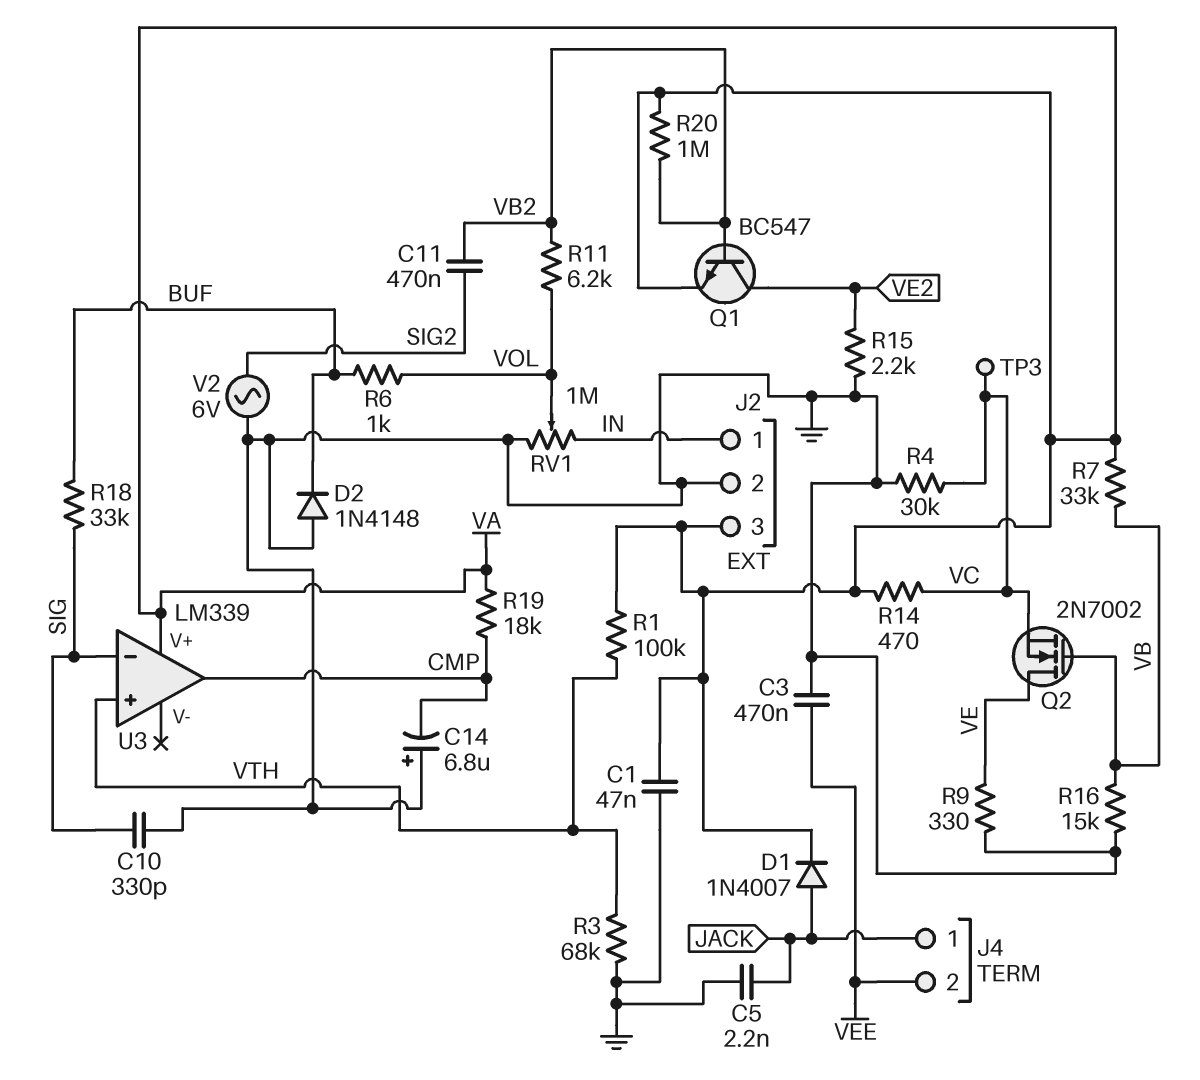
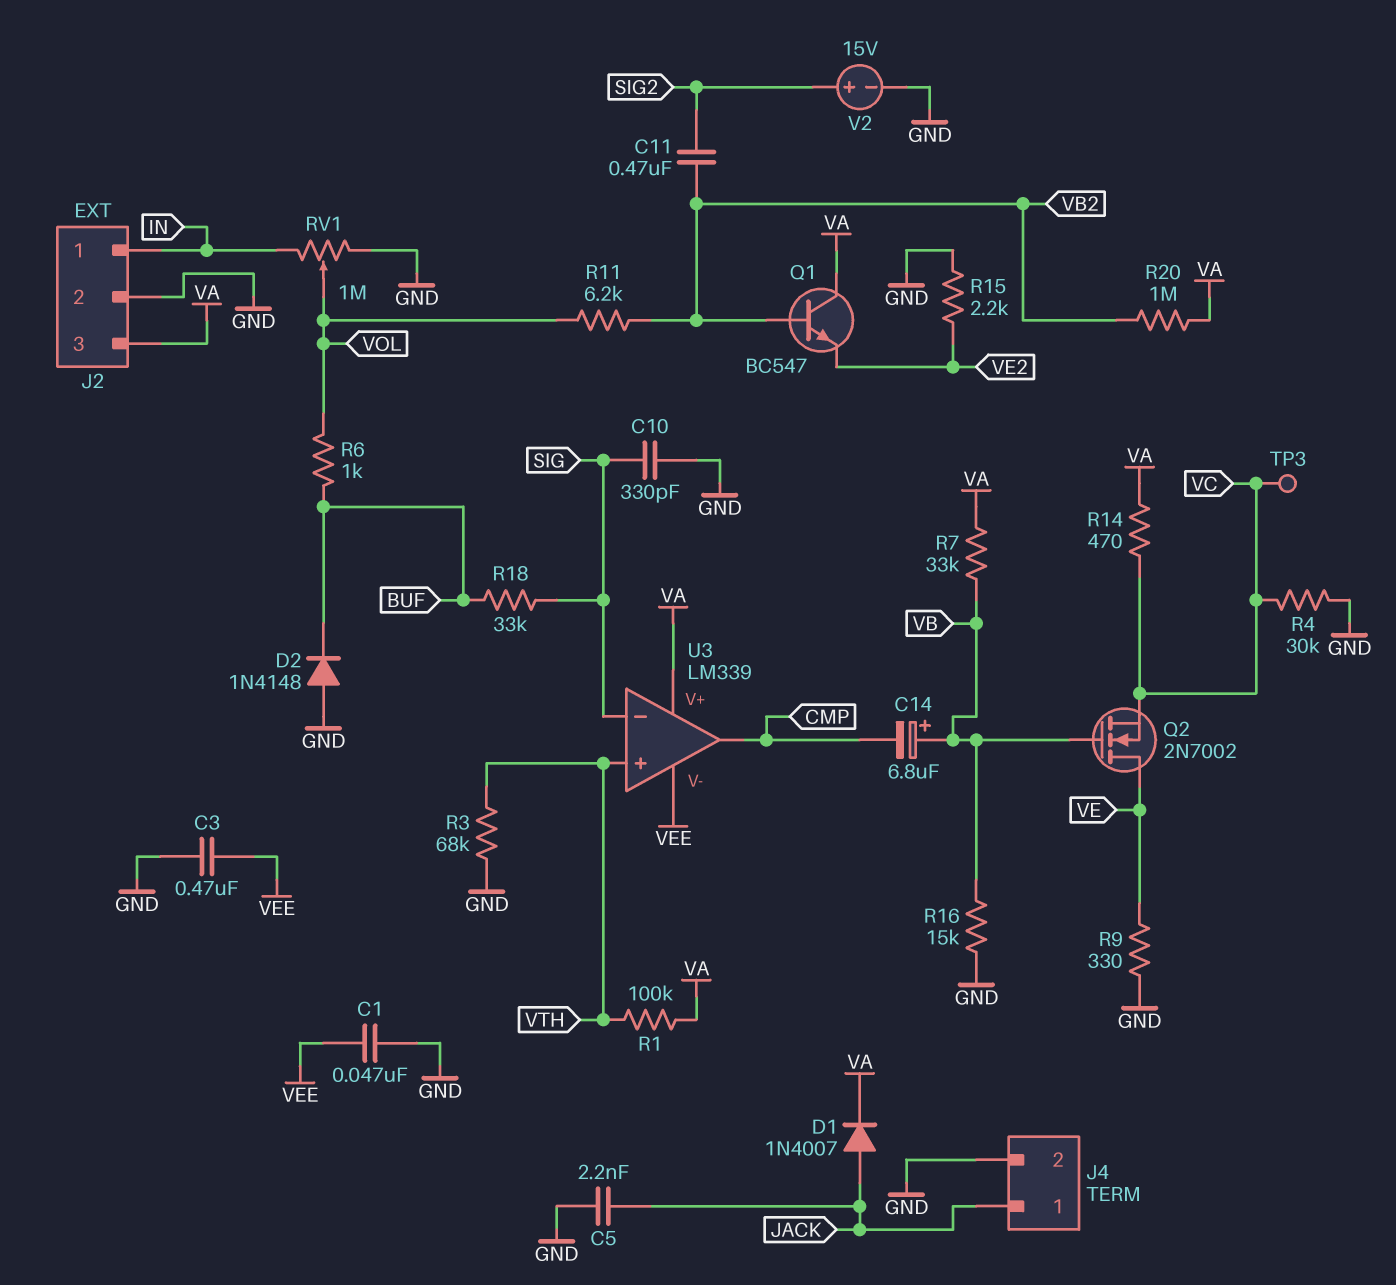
C1: 47nF (GND, VA) -> 47nF (GND, VEE)
C14: 6.8uF (plus GND, minus CMP) -> 6.8uF (plus VB, minus CMP)
J4 pin 2: VEE -> GND
Q1: NPN BC547 (B VB2, C VE2, E VA) -> NPN BC547 (B VB2, C VA, E VE2)
R19: 18k (CMP, VA) -> none
U3 pin V-: none -> VEE
V2: AC 6V (GND, SIG2) -> 15V (plus SIG2, minus GND)

